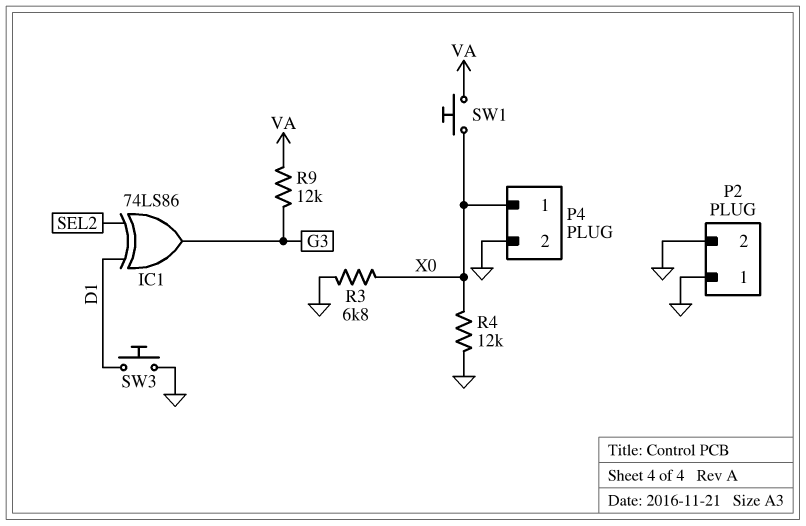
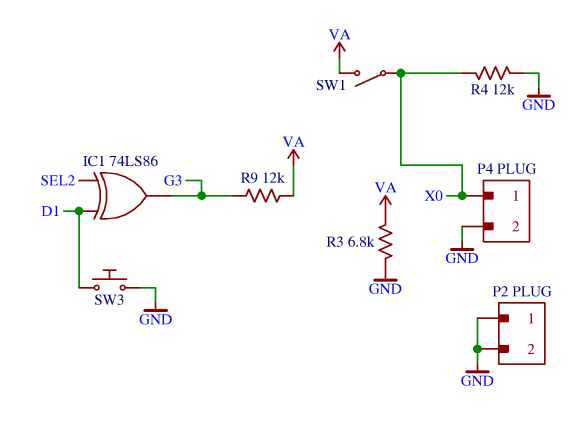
R3: 6.8k (GND, X0) -> 6.8k (GND, VA)
SW1: button (VA, X0) -> switch (VA, X0)

